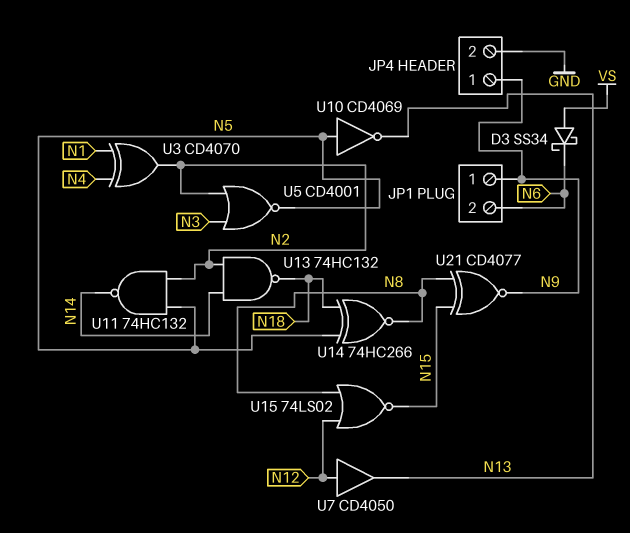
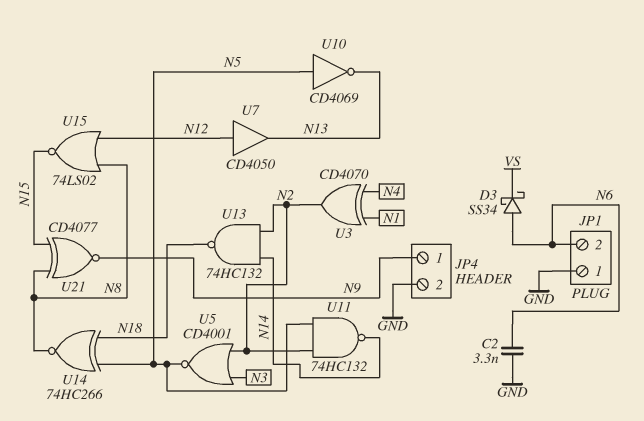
C2: none -> 3.3nF (GND, N6)
D3: schottky SS34 (A VS, K N6) -> schottky SS34 (A N6, K VS)
JP1 pin 1: N9 -> GND

